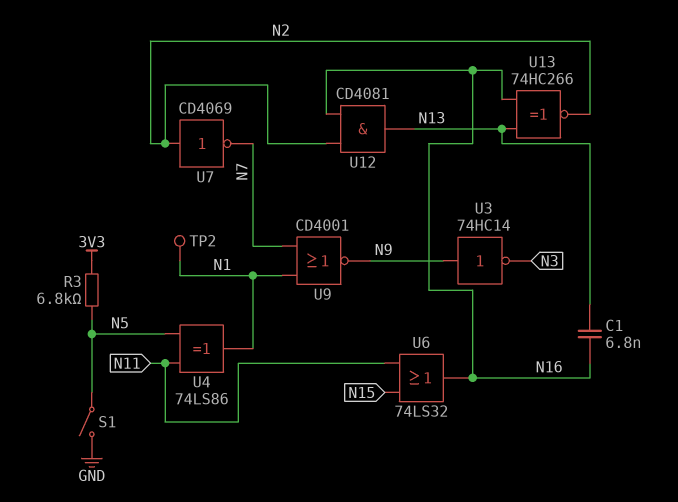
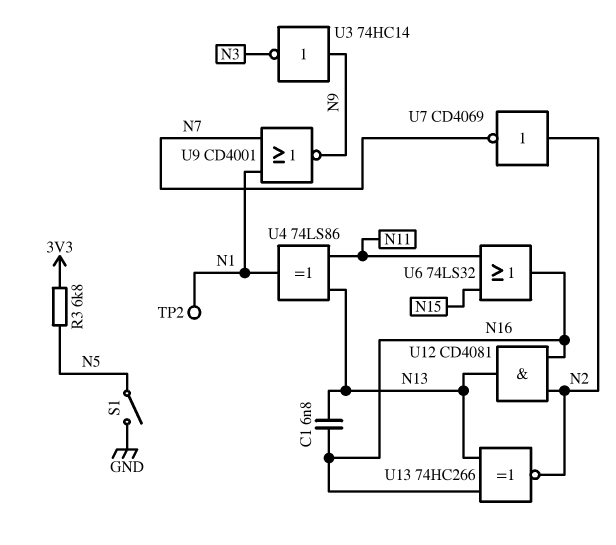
U4: XOR 74LS86 (in N5, in N11, out N1) -> XOR 74LS86 (in N11, in N13, out N1)

